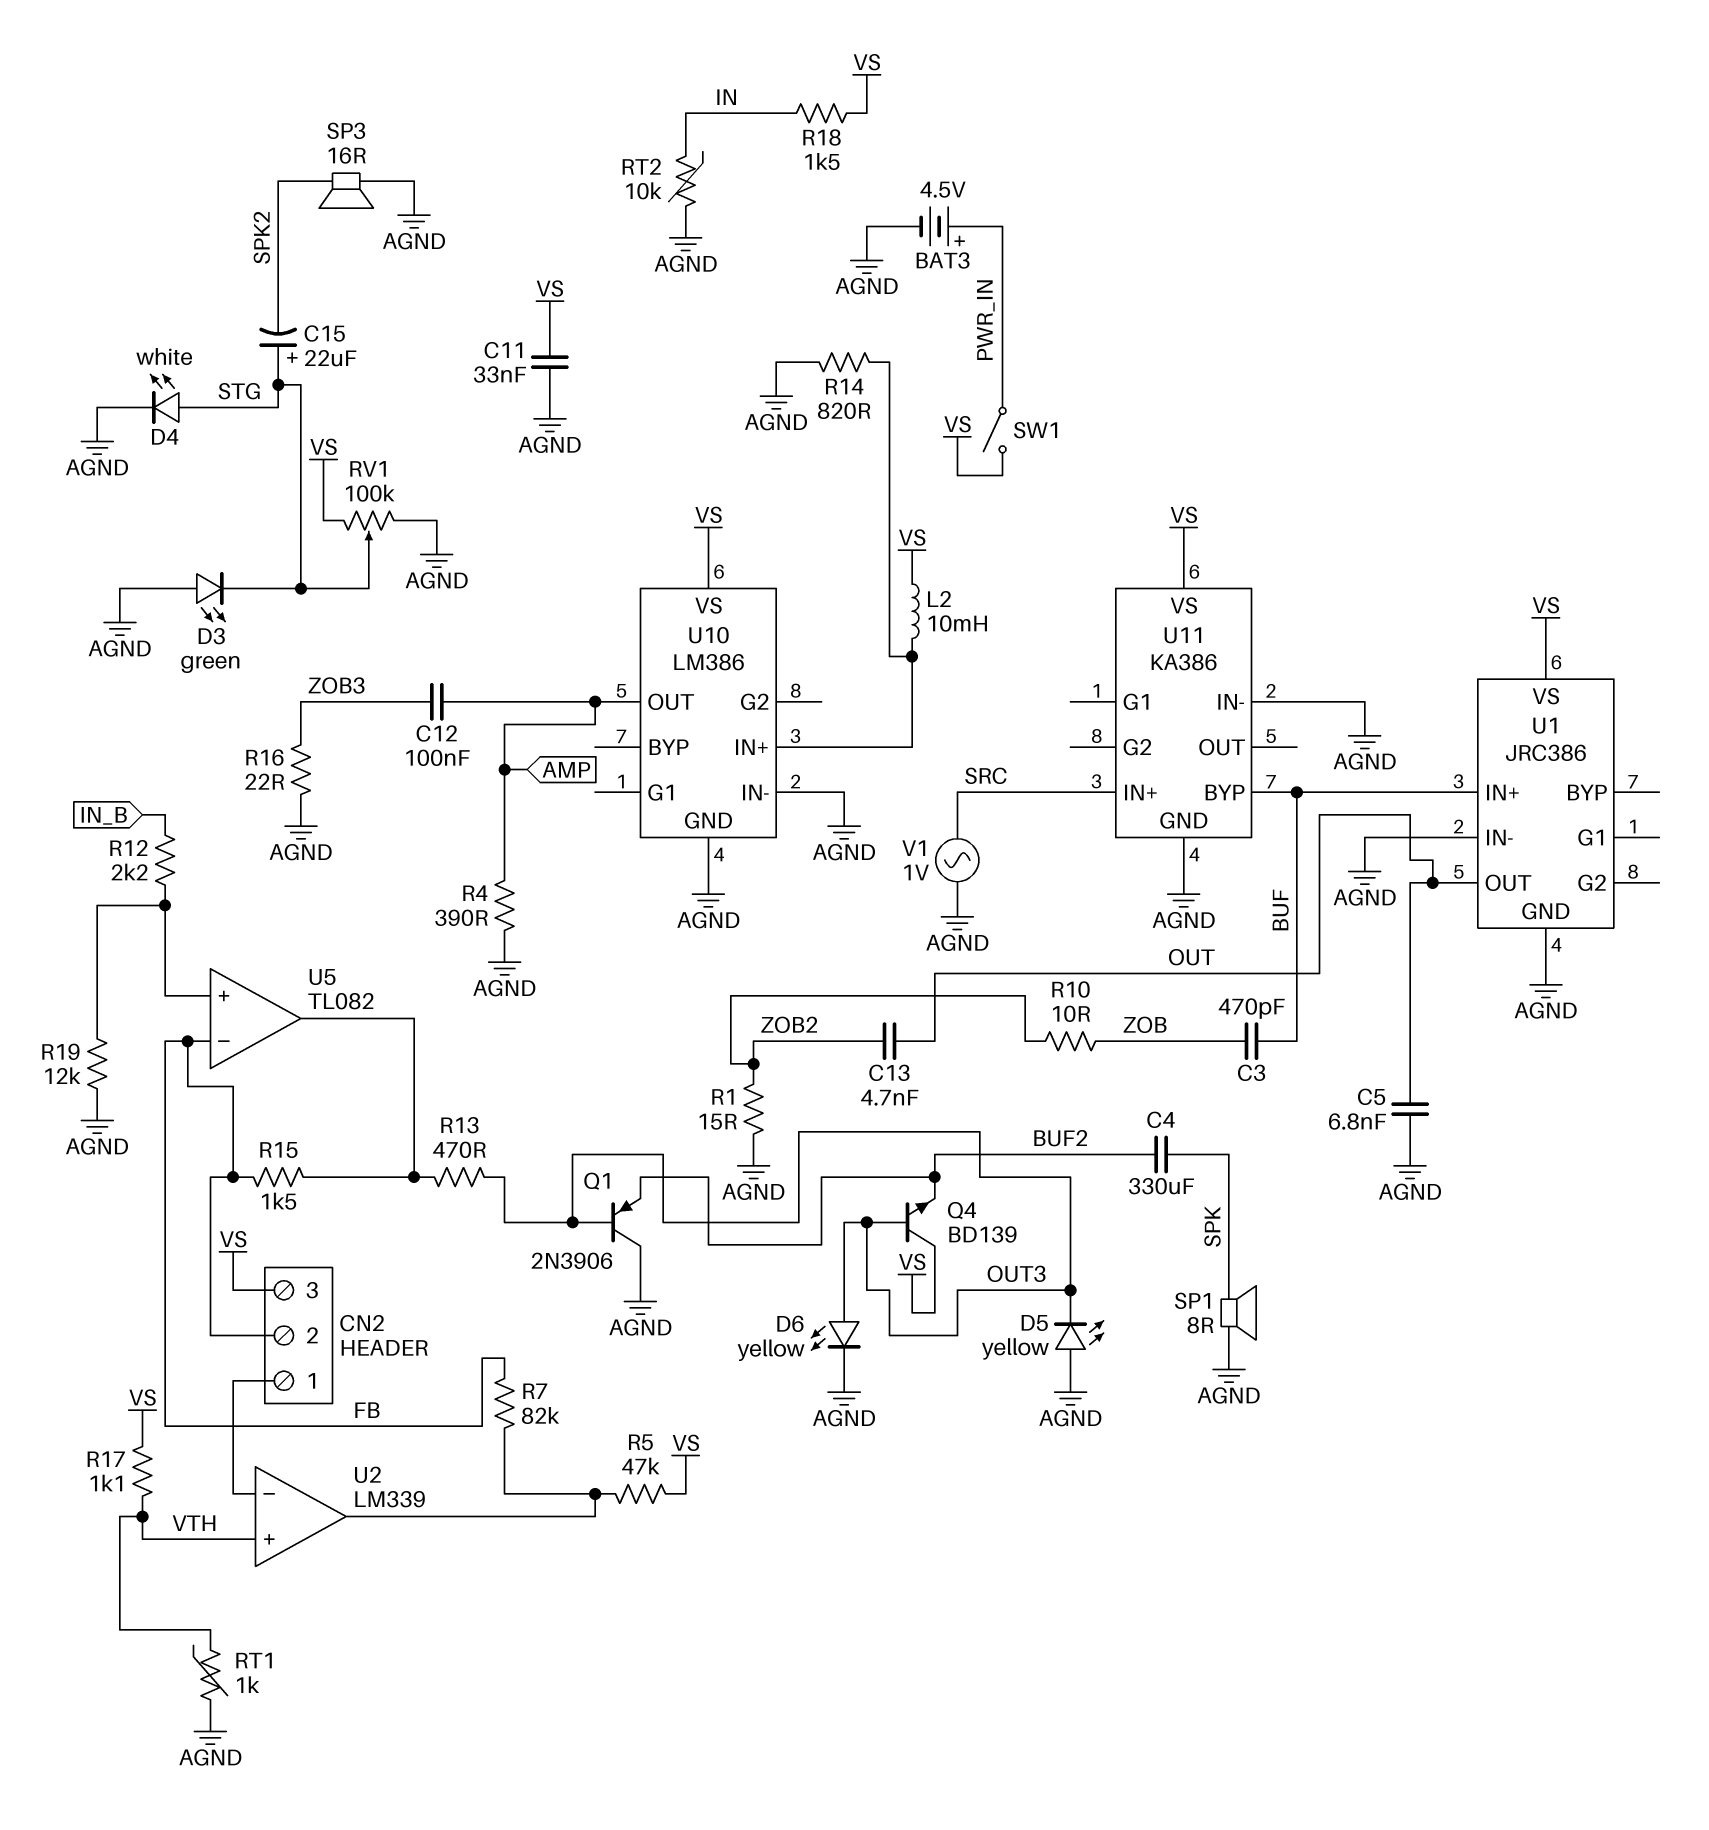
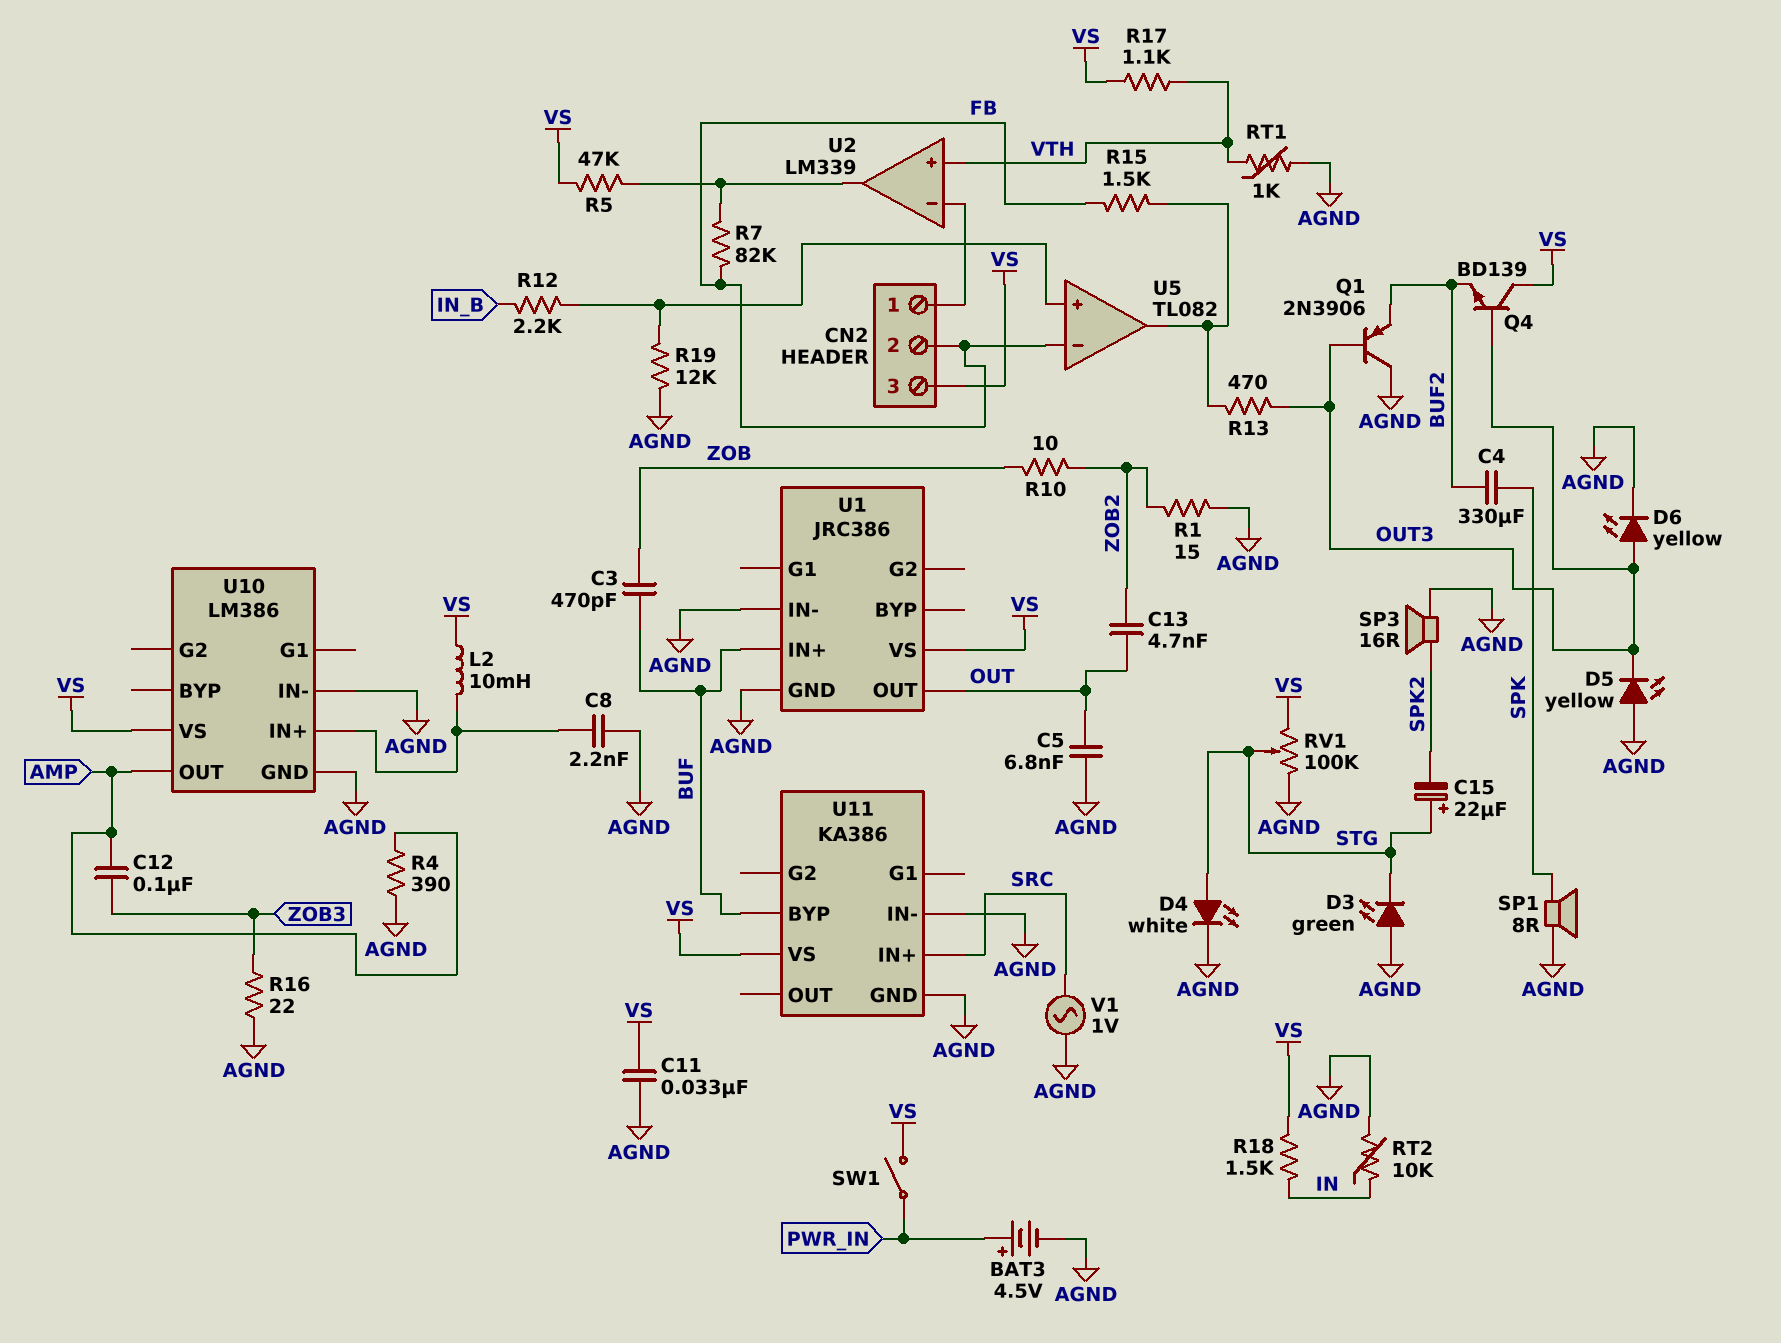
C8: none -> 2.2nF (AGND, U10/IN+)
R14: 820 (AGND, U10/IN+) -> none

